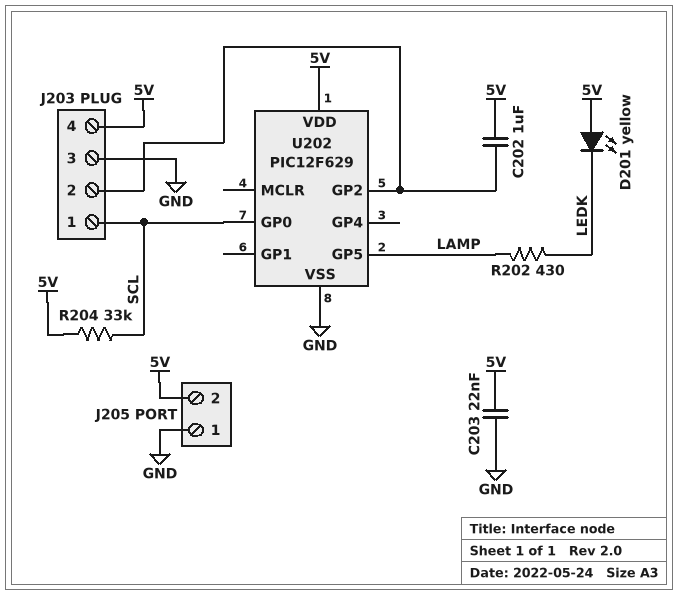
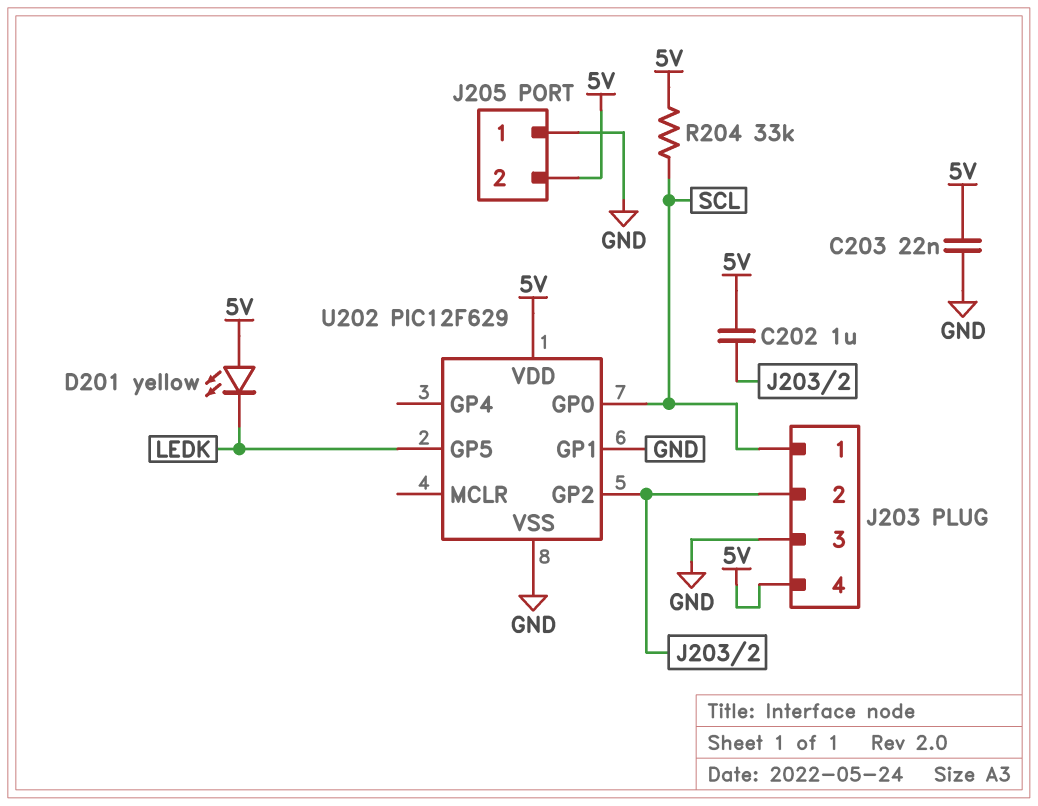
R202: 430 (LAMP, LEDK) -> none
U202 pin GP1: none -> GND
U202 pin GP5: LAMP -> LEDK

